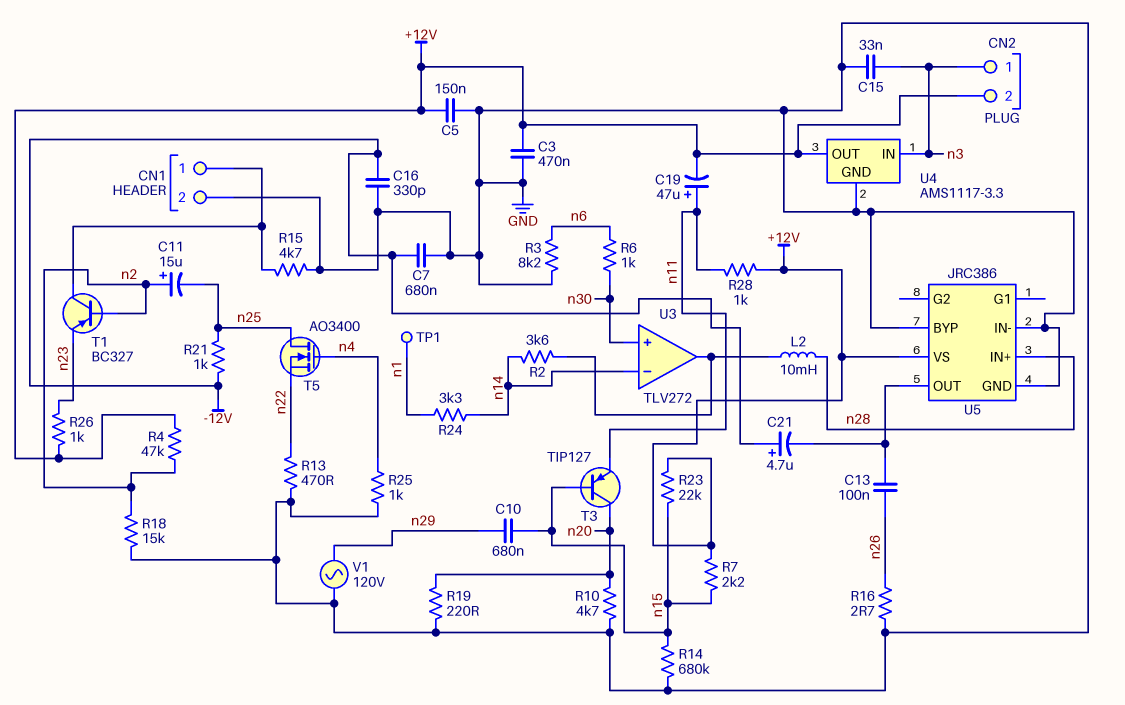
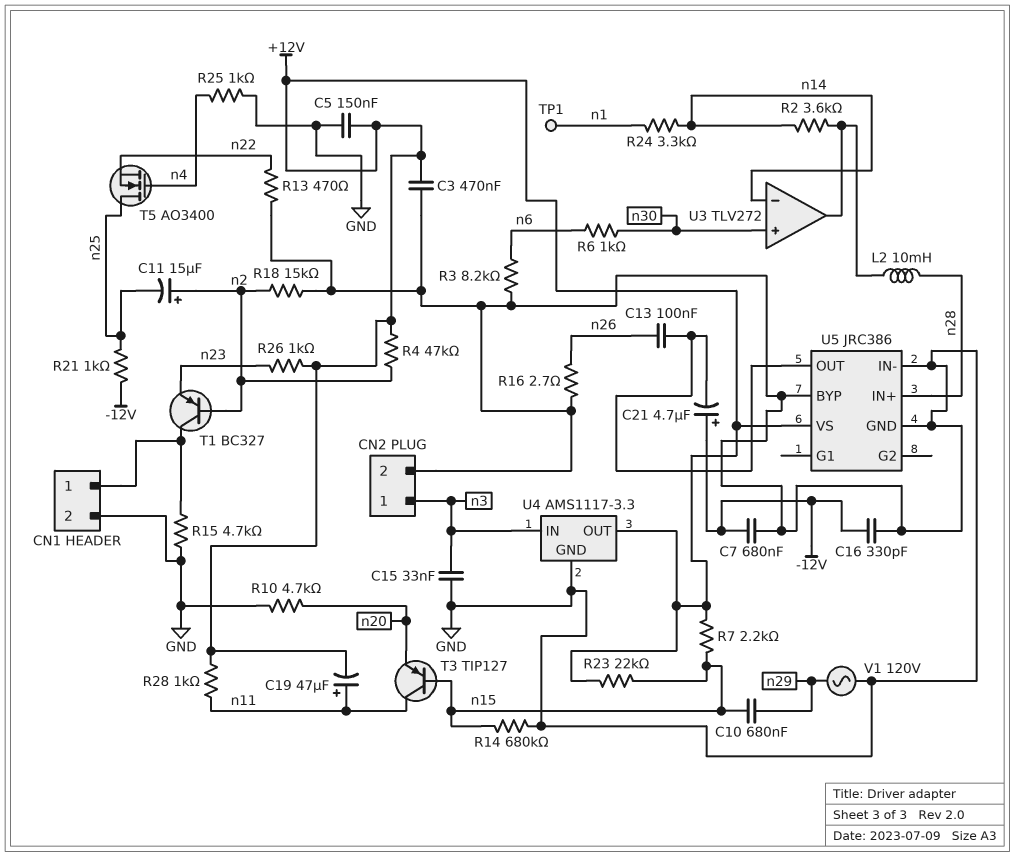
CN2 pin 2: +12V -> GND
R19: 220 (GND, n20) -> none
T3: PNP TIP127 (B n15, C n20, E n11) -> PNP TIP127 (B n15, C n11, E n20)

